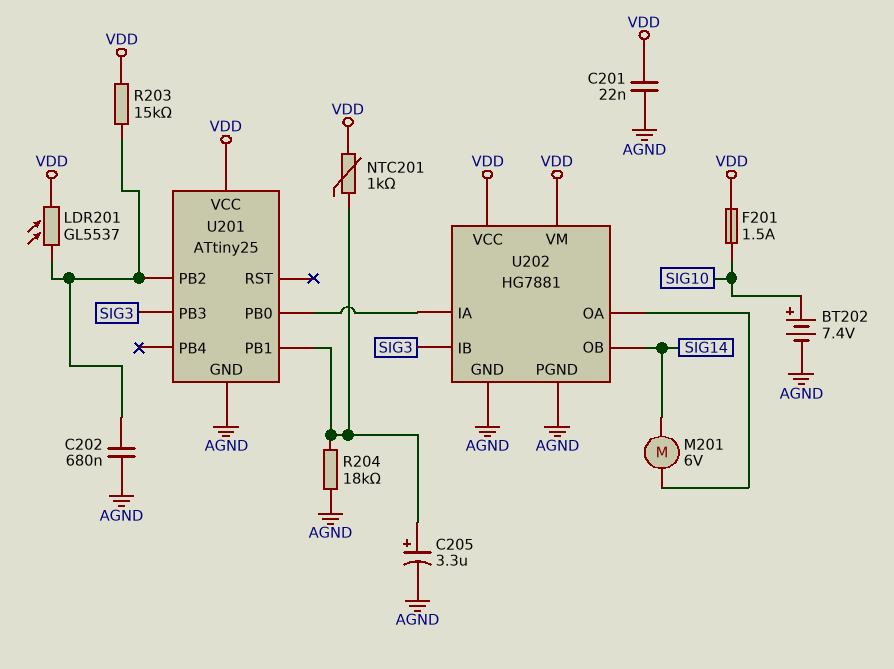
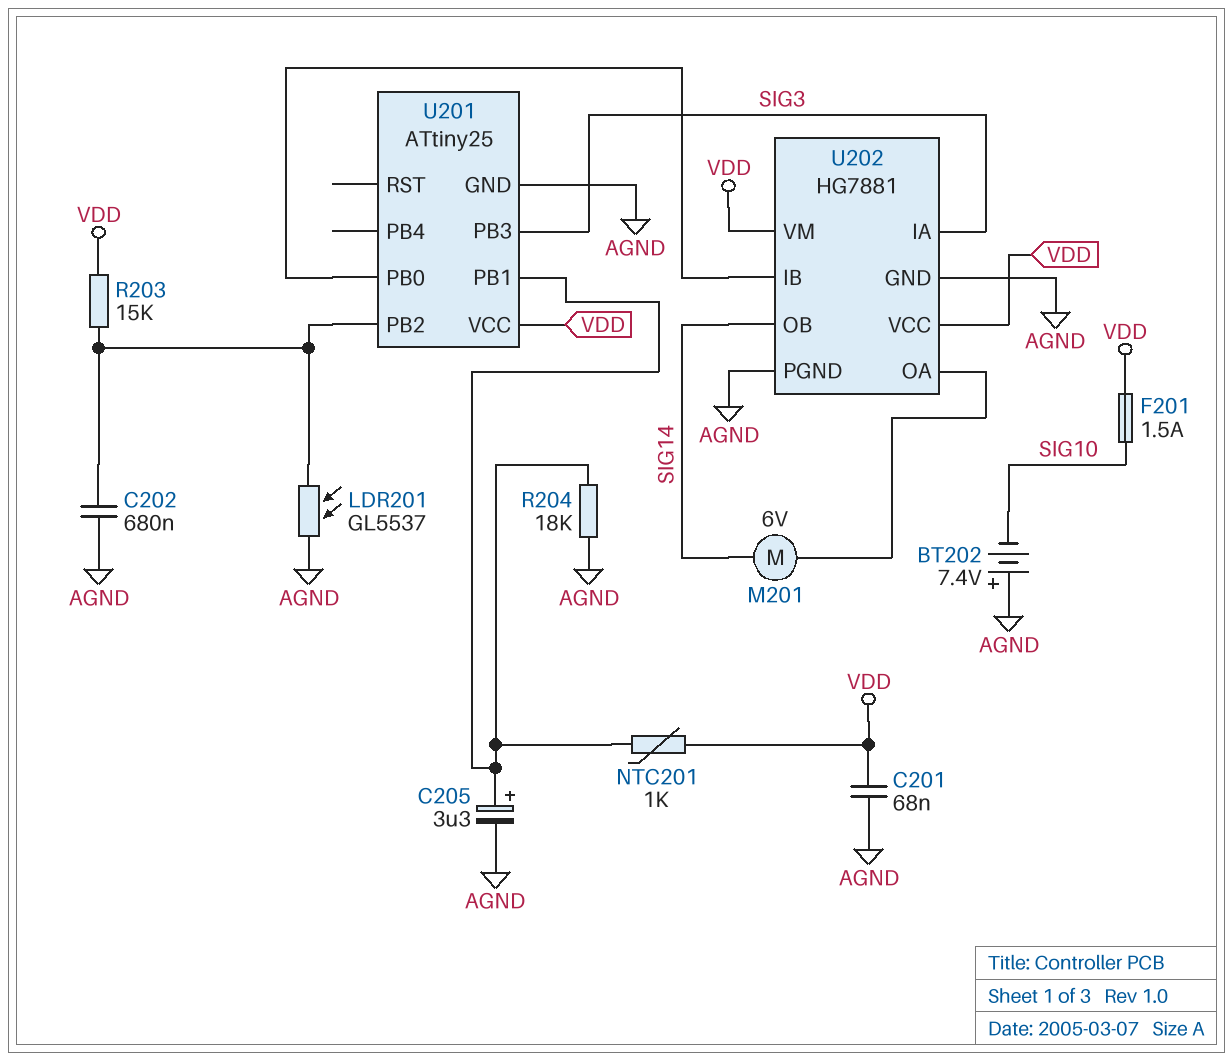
BT202: 7.4V (plus SIG10, minus AGND) -> 7.4V (plus AGND, minus SIG10)
C201: 22nF (AGND, VDD) -> 68nF (AGND, VDD)
LDR201: GL5537 (U201/PB2, VDD) -> GL5537 (AGND, U201/PB2)
U202 pin IA: U201/PB0 -> SIG3
U202 pin IB: SIG3 -> U201/PB0

